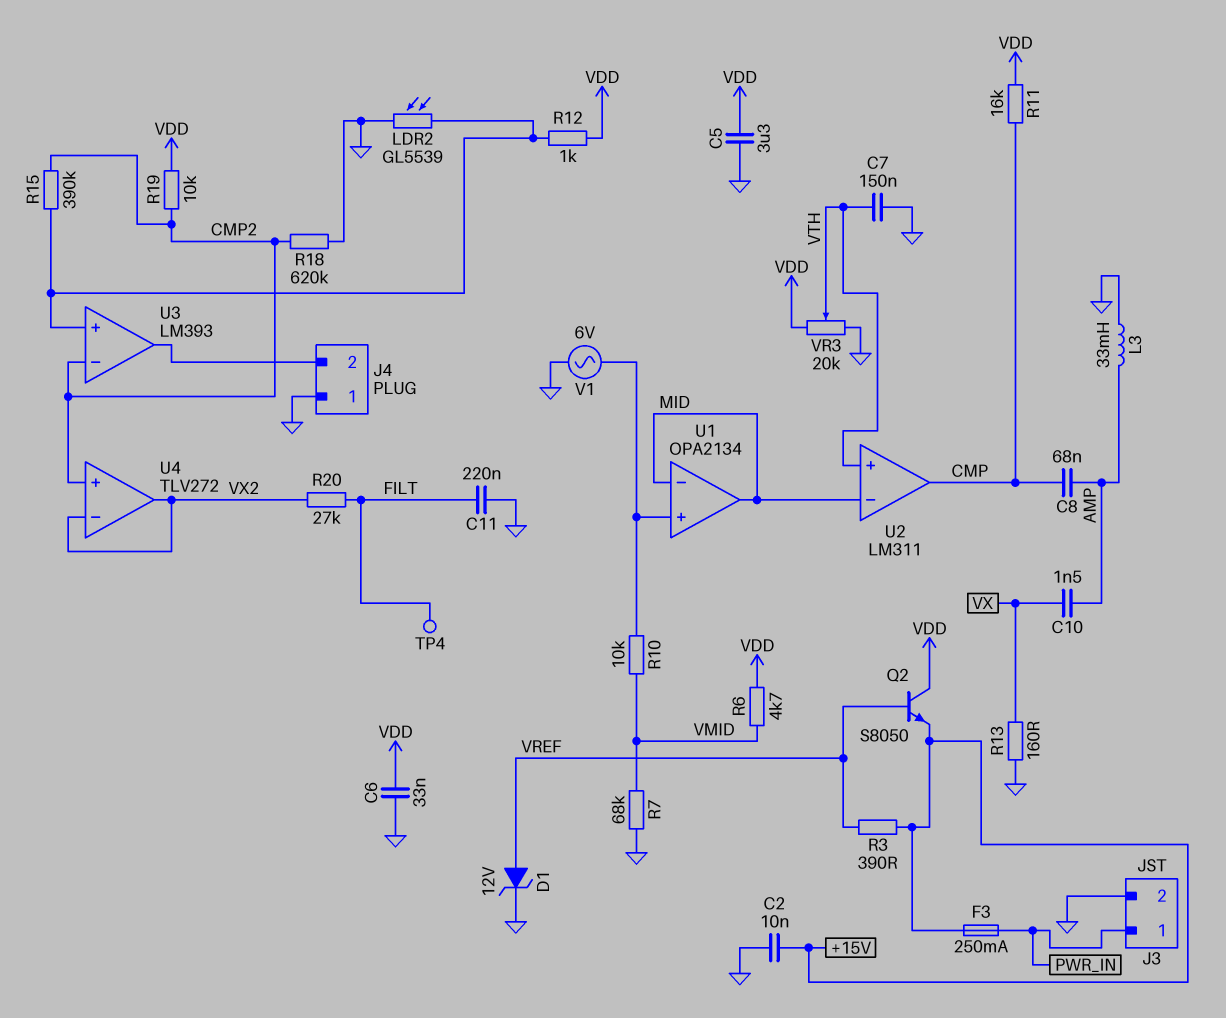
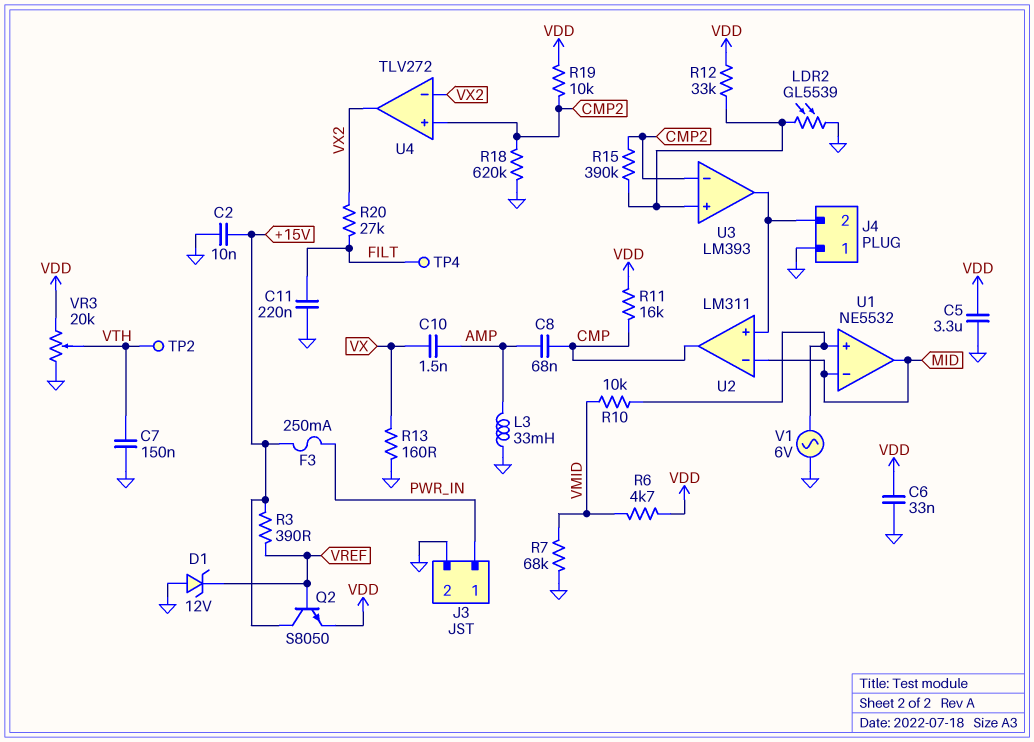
D1: zener 12V (A VREF, K GND) -> zener 12V (A GND, K VREF)
Q2: NPN S8050 (B VREF, C VDD, E +15V) -> NPN S8050 (B VREF, C +15V, E VDD)
R12: 1k (U3/in+, VDD) -> 33k (U3/in+, VDD)
TP2: none -> test point (VTH)
U1: OPA2134 -> NE5532
U2 pin in+: VTH -> J4/2

